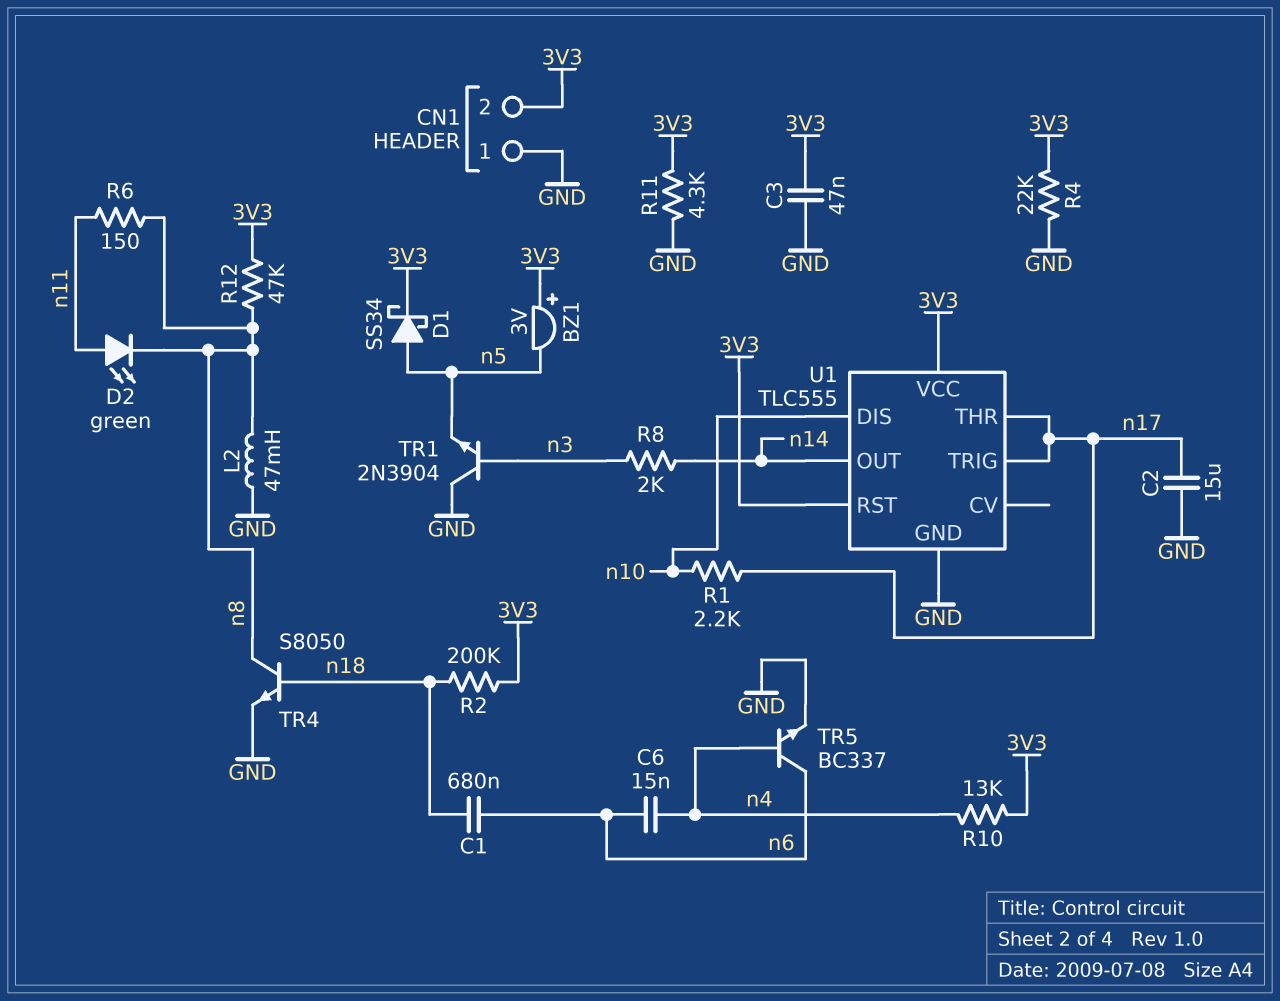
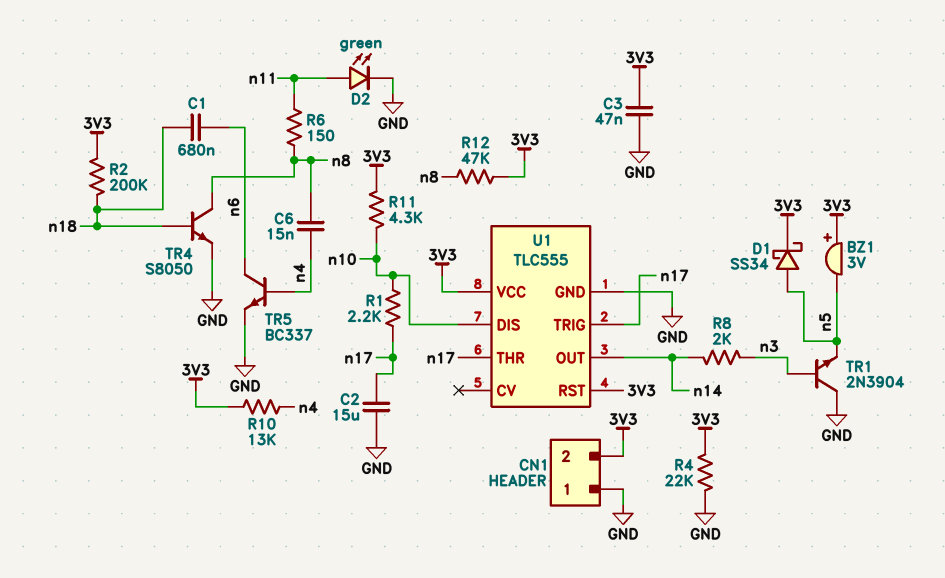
C6: 15nF (n4, n6) -> 15nF (n4, n8)
D2: LED green (A n11, K n8) -> LED green (A n11, K GND)
L2: 47mH (GND, n8) -> none
R11: 4.3k (3V3, GND) -> 4.3k (3V3, n10)

